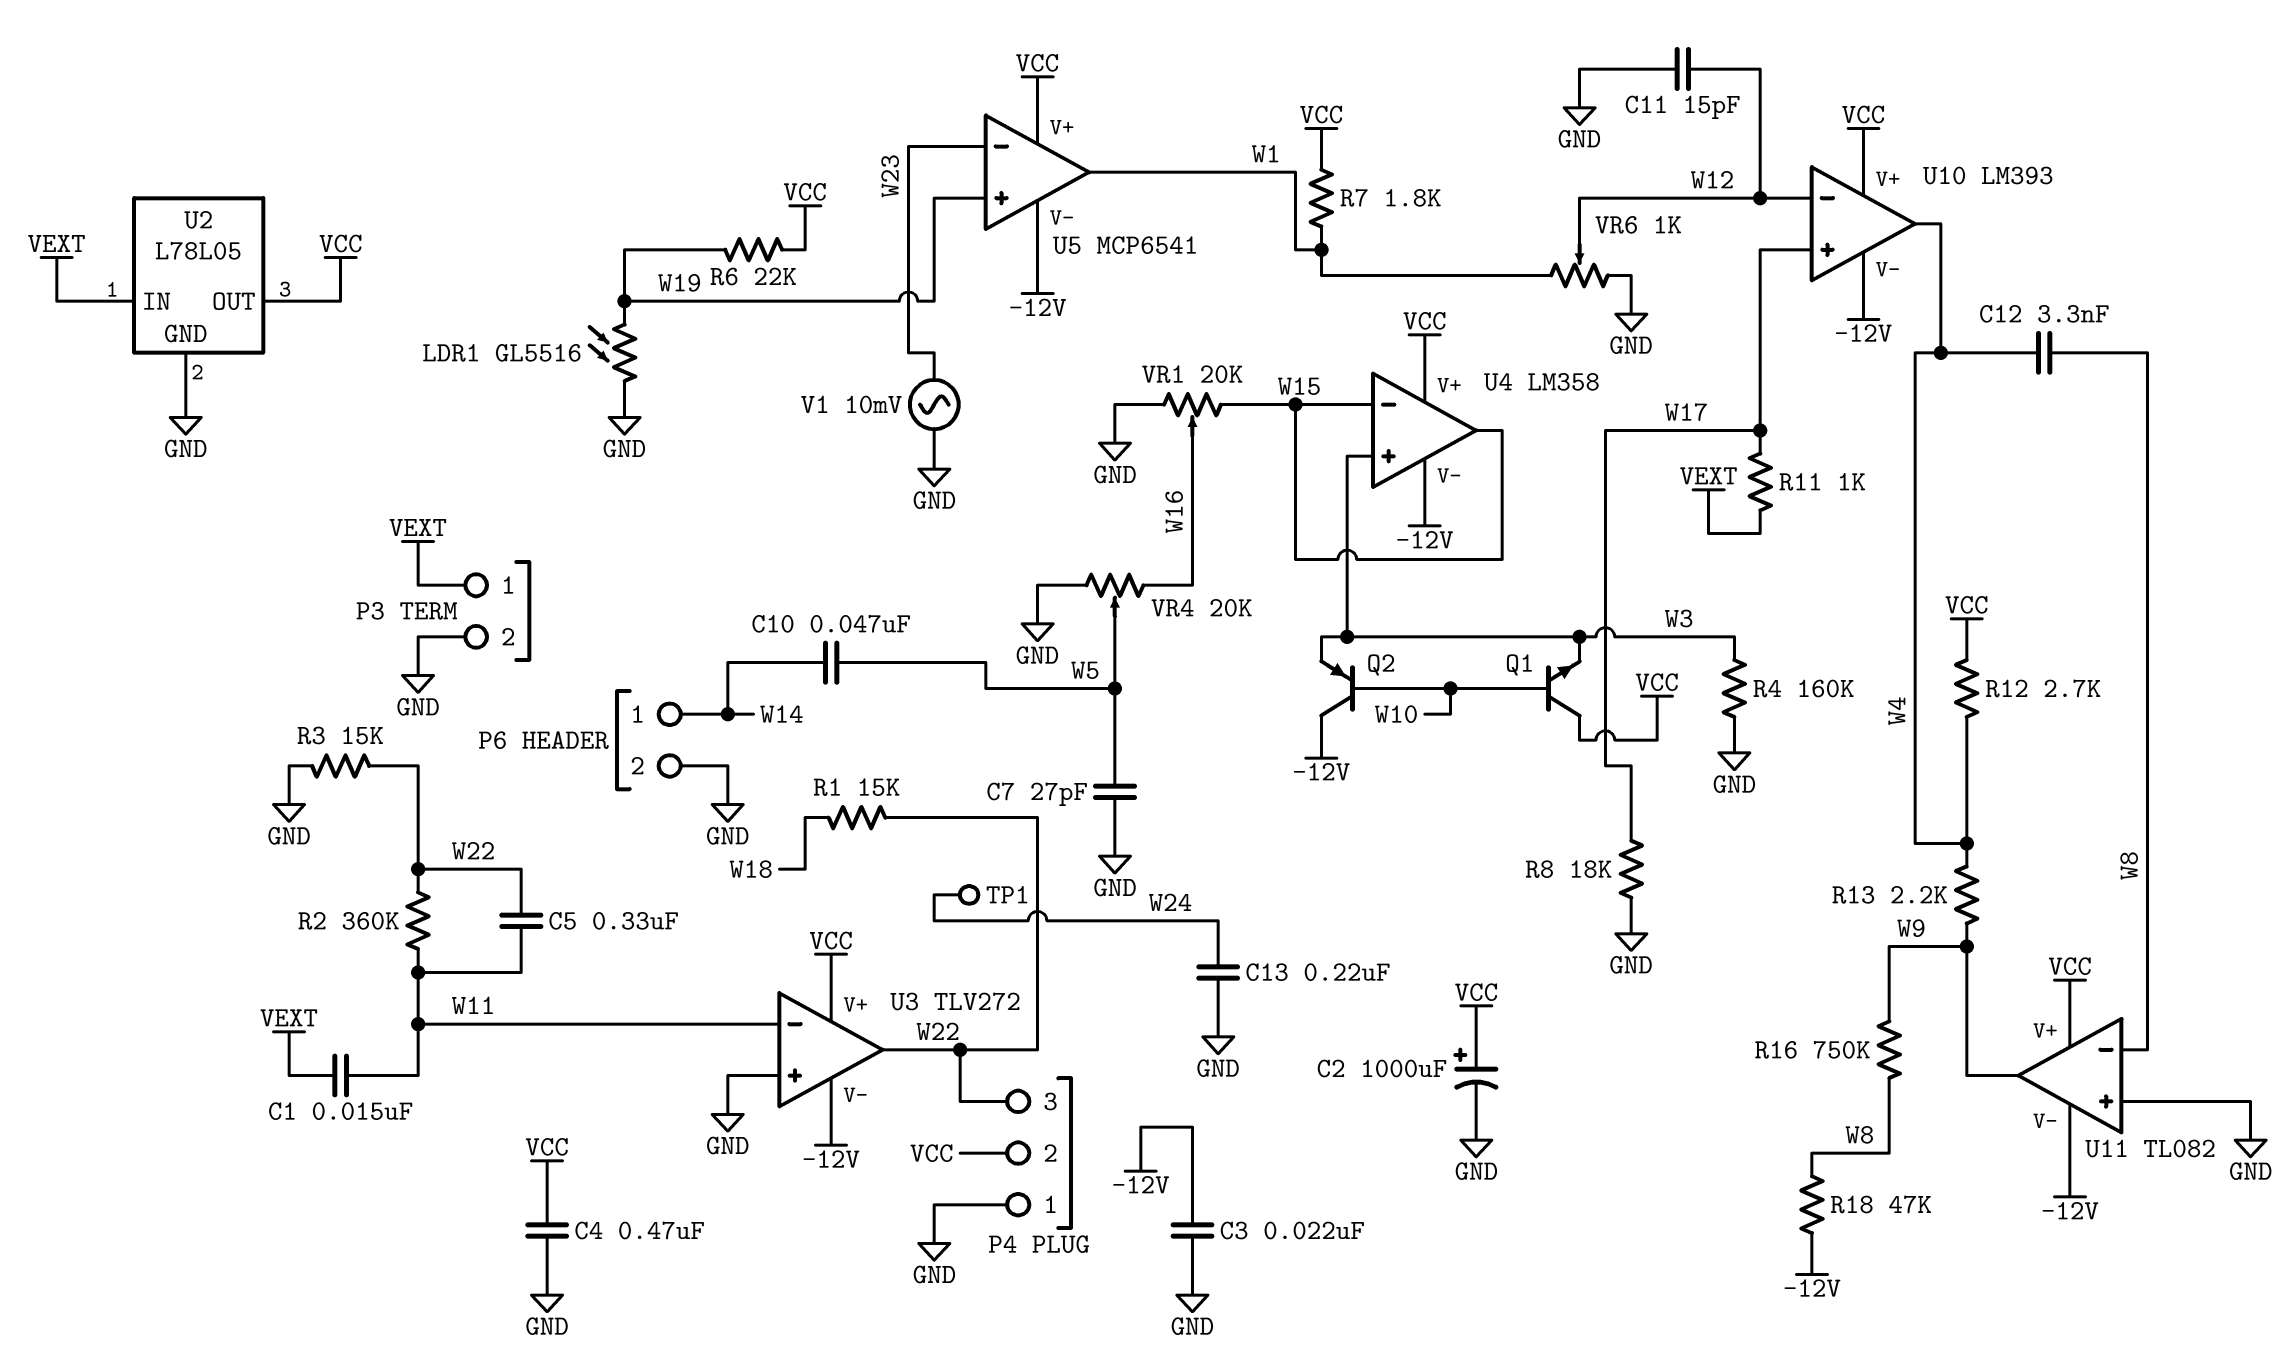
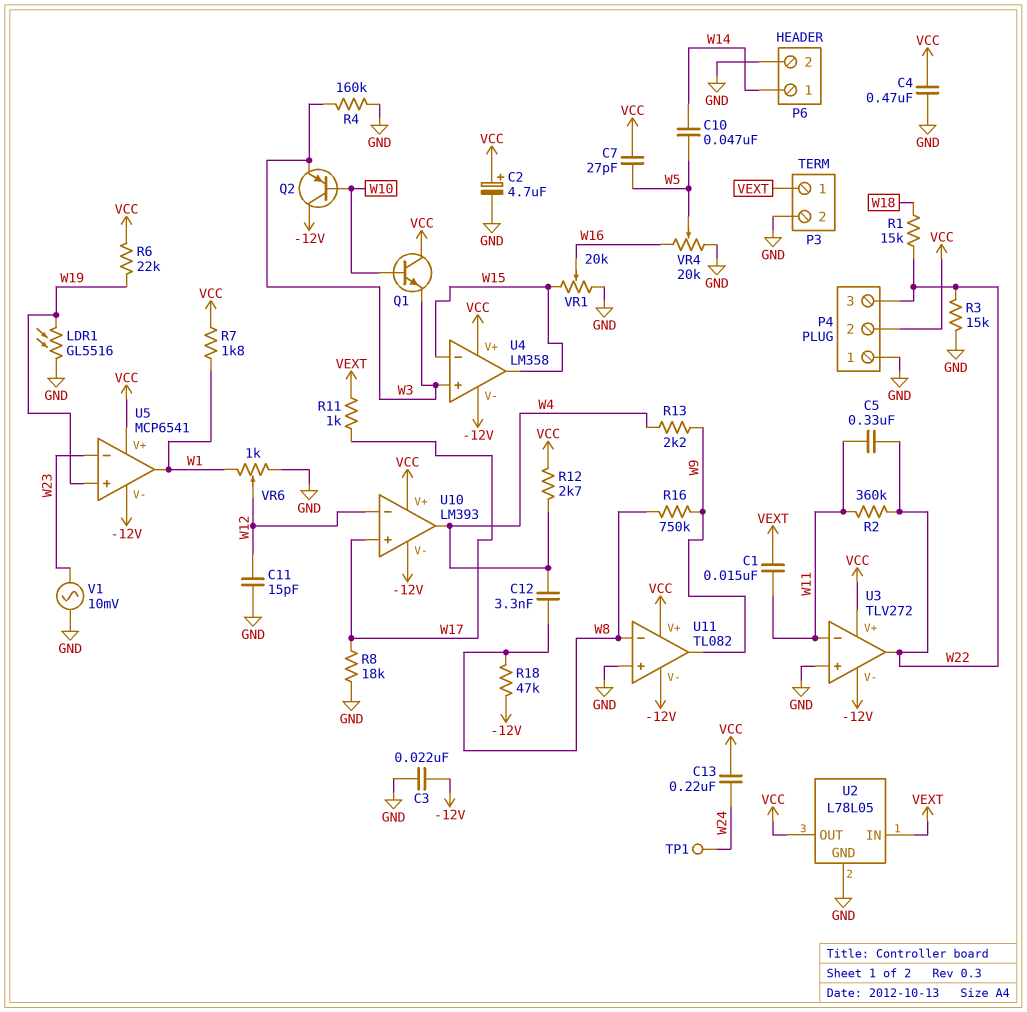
C2: 1000uF (plus VCC, minus GND) -> 4.7uF (plus VCC, minus GND)
C7: 27pF (GND, W5) -> 27pF (VCC, W5)
C13: 220nF (GND, W24) -> 220nF (VCC, W24)

